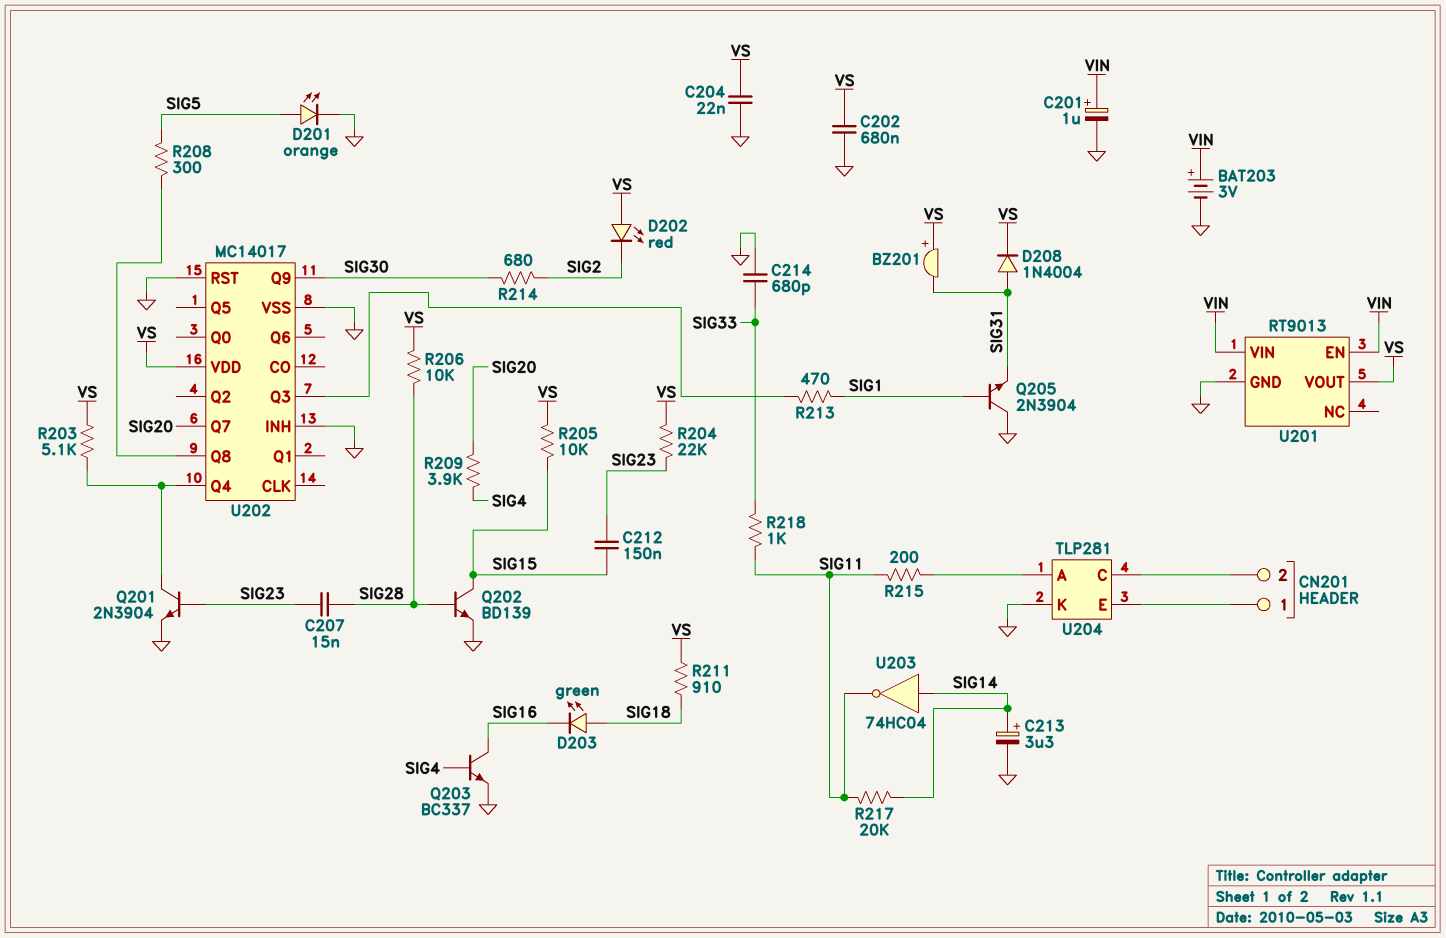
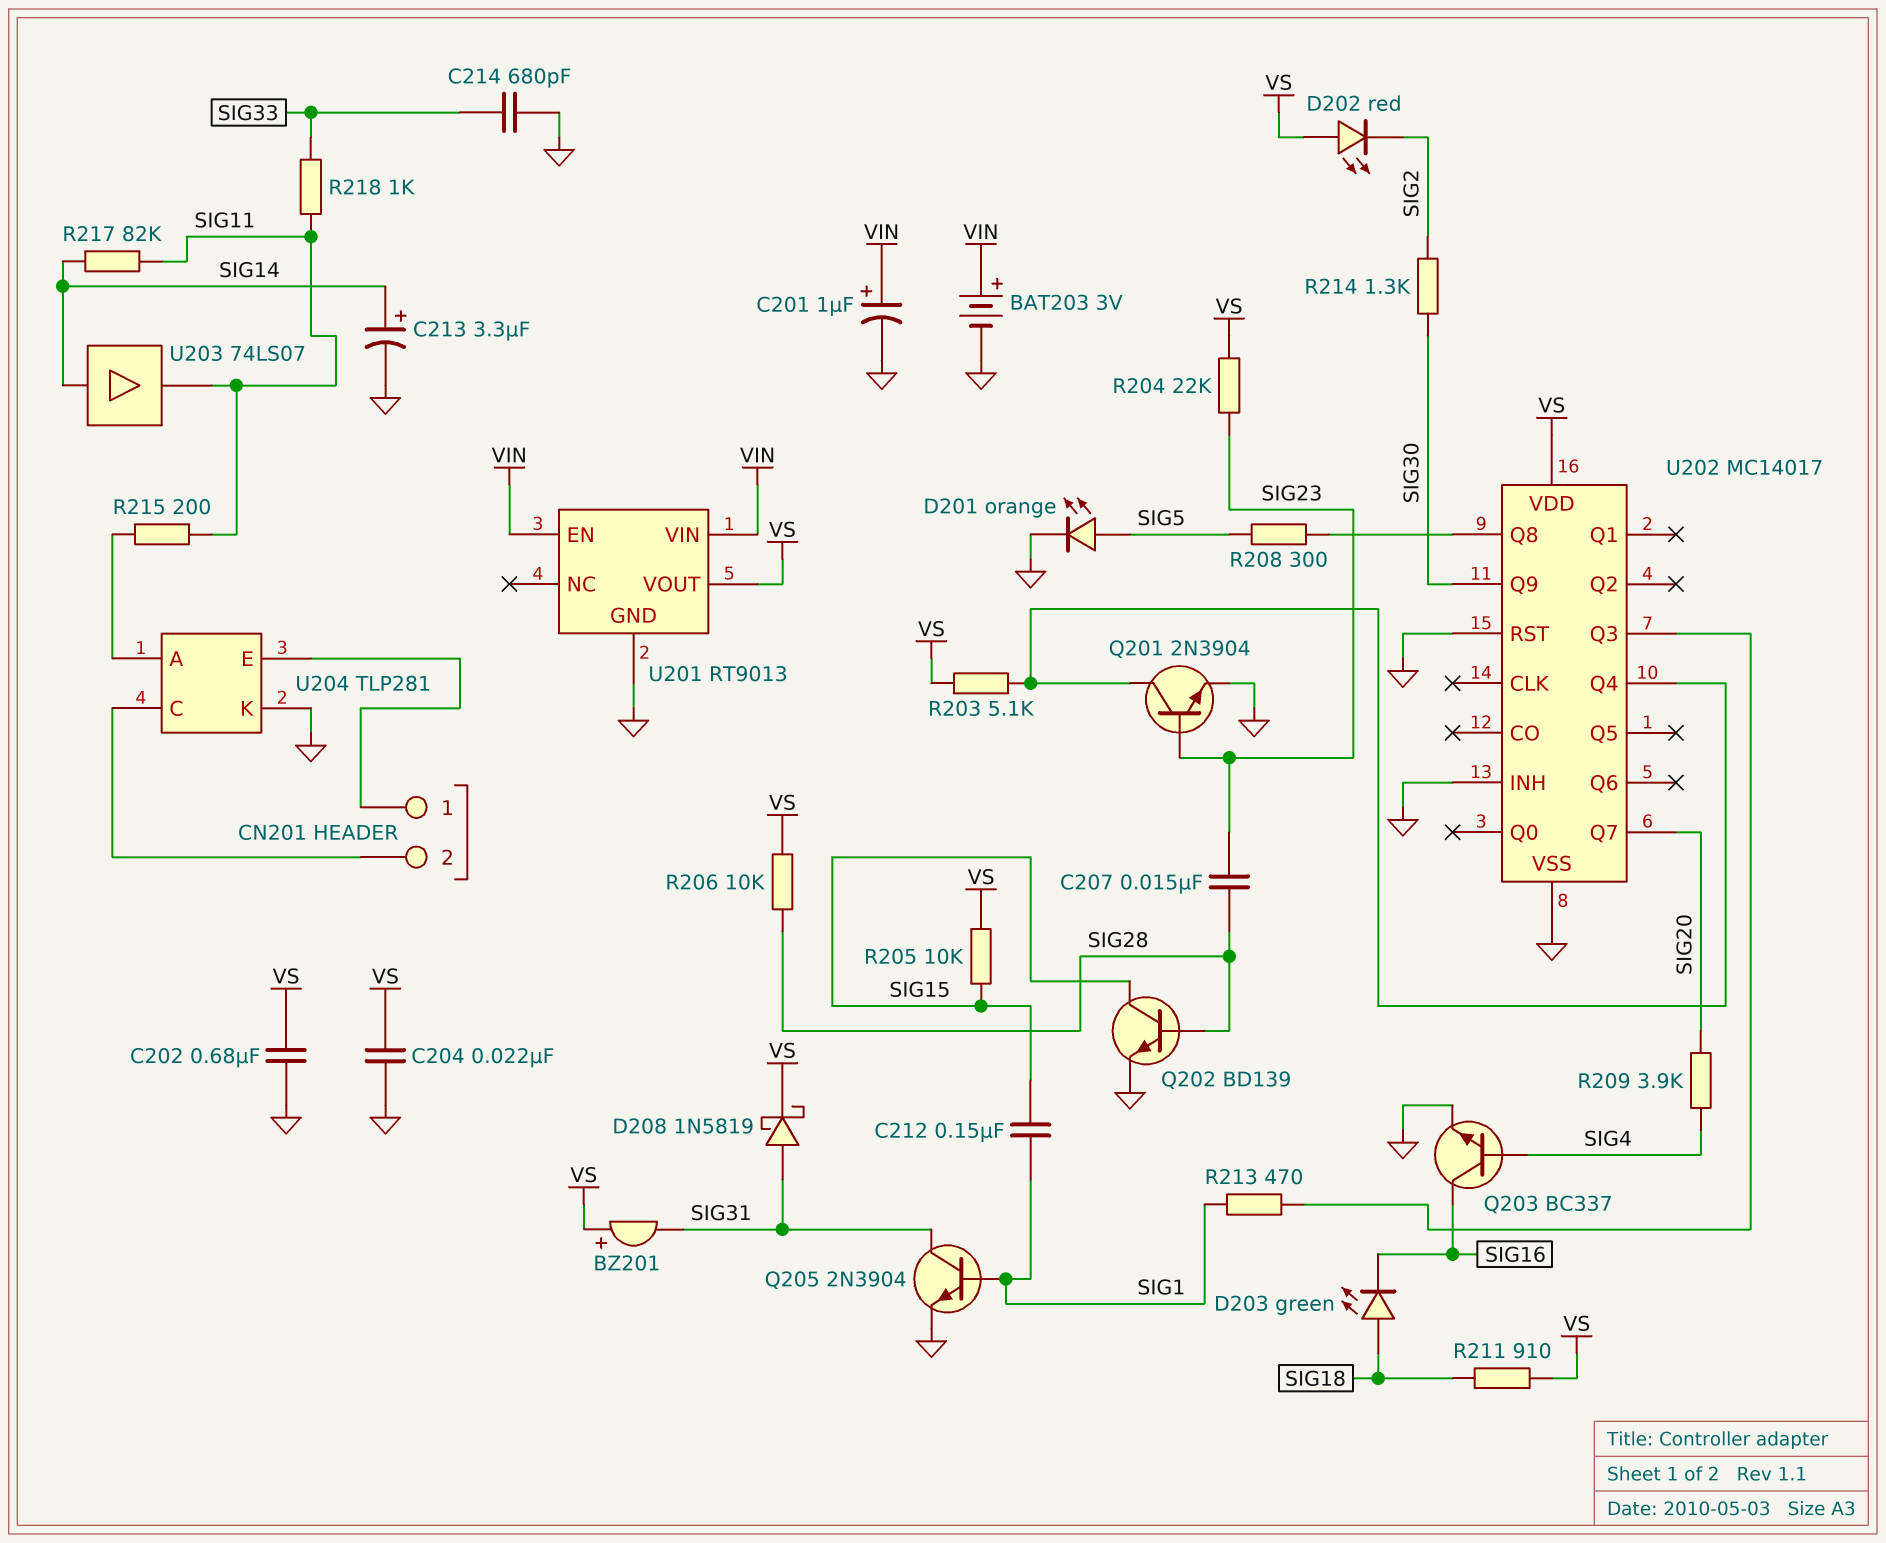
C212: 150nF (SIG15, SIG23) -> 150nF (SIG1, SIG15)
D208: diode 1N4004 (A SIG31, K VS) -> schottky 1N5819 (A SIG31, K VS)
Q205: NPN 2N3904 (B SIG1, C GND, E SIG31) -> NPN 2N3904 (B SIG1, C SIG31, E GND)
R214: 680 (SIG2, SIG30) -> 1.3k (SIG2, SIG30)
R217: 20k (SIG11, SIG14) -> 82k (SIG11, SIG14)
U203: NOT 74HC04 (in SIG14, out SIG11) -> buffer 74LS07 (in SIG14, out SIG11)

